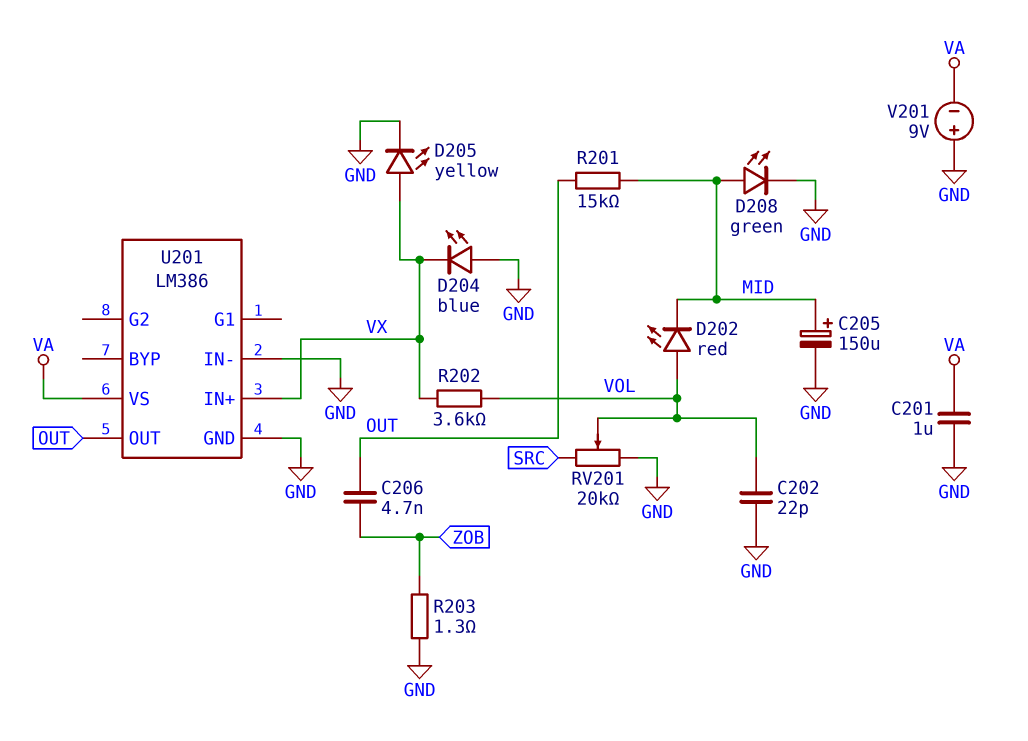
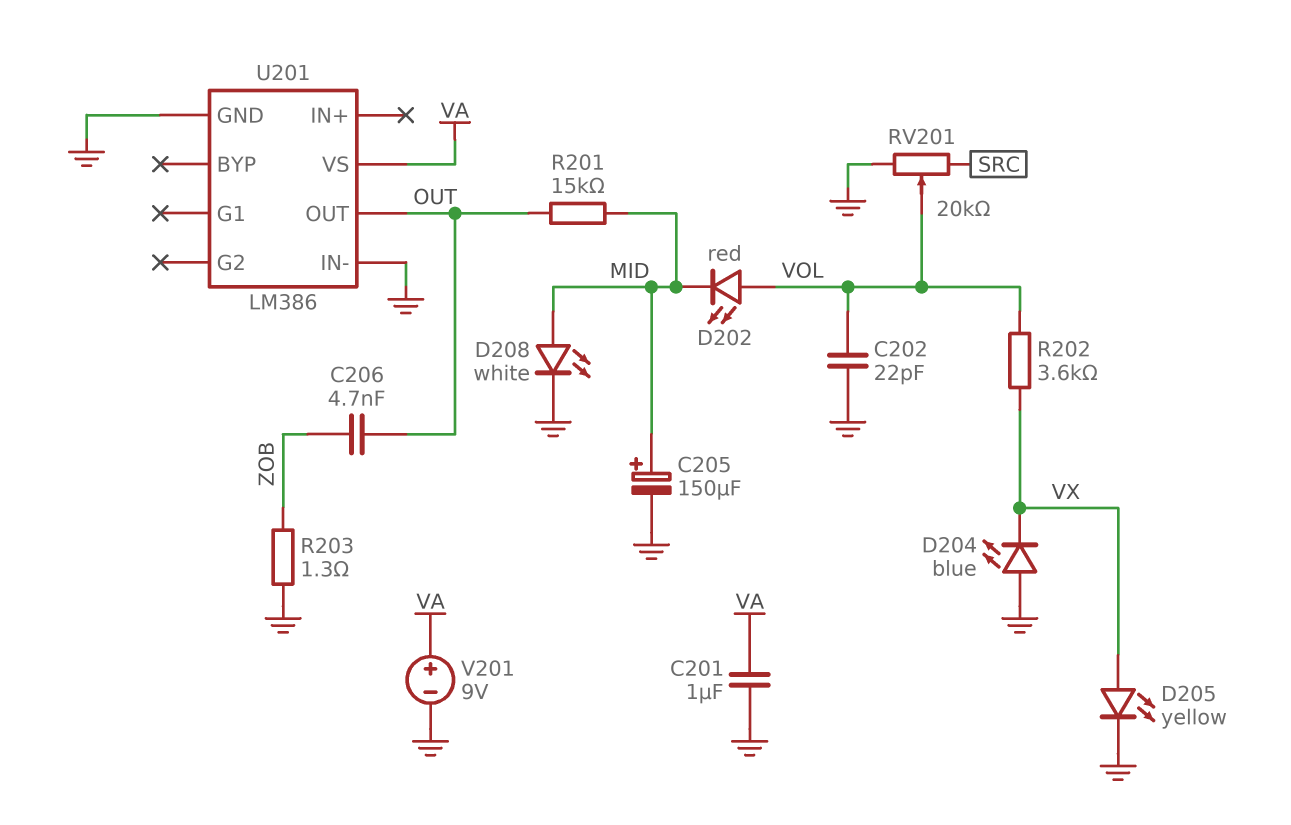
D208: LED green (A MID, K GND) -> LED white (A MID, K GND)
U201 pin IN+: VX -> none
V201: 9V (plus GND, minus VA) -> 9V (plus VA, minus GND)

